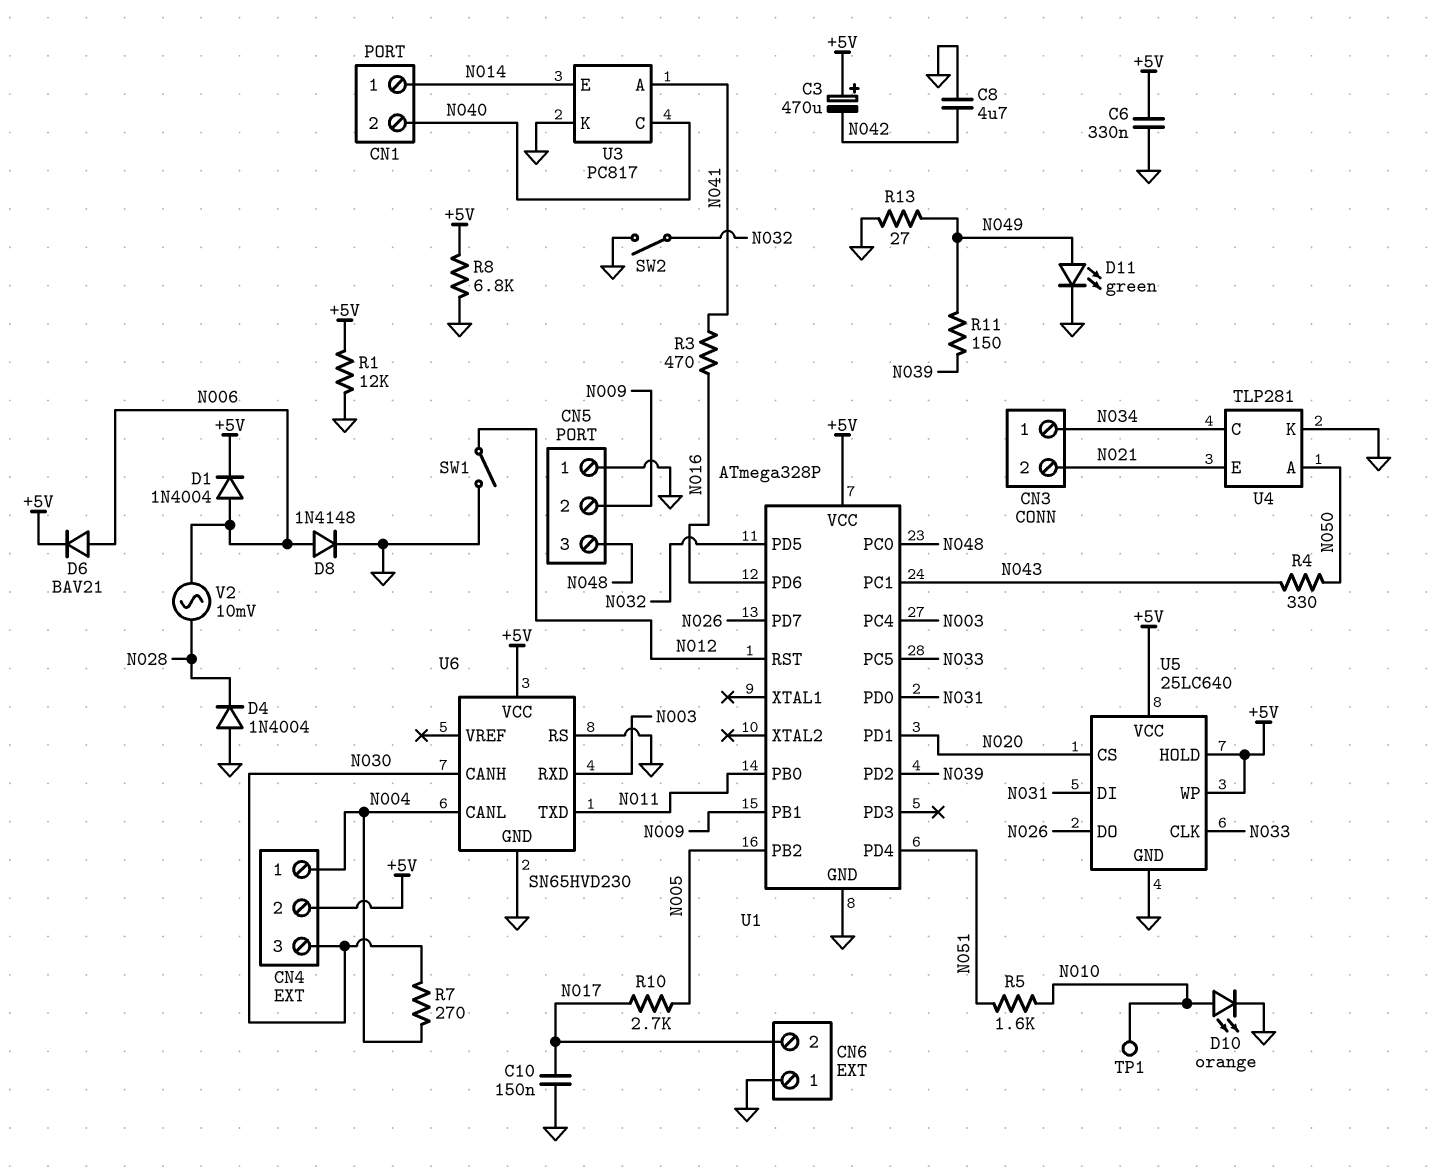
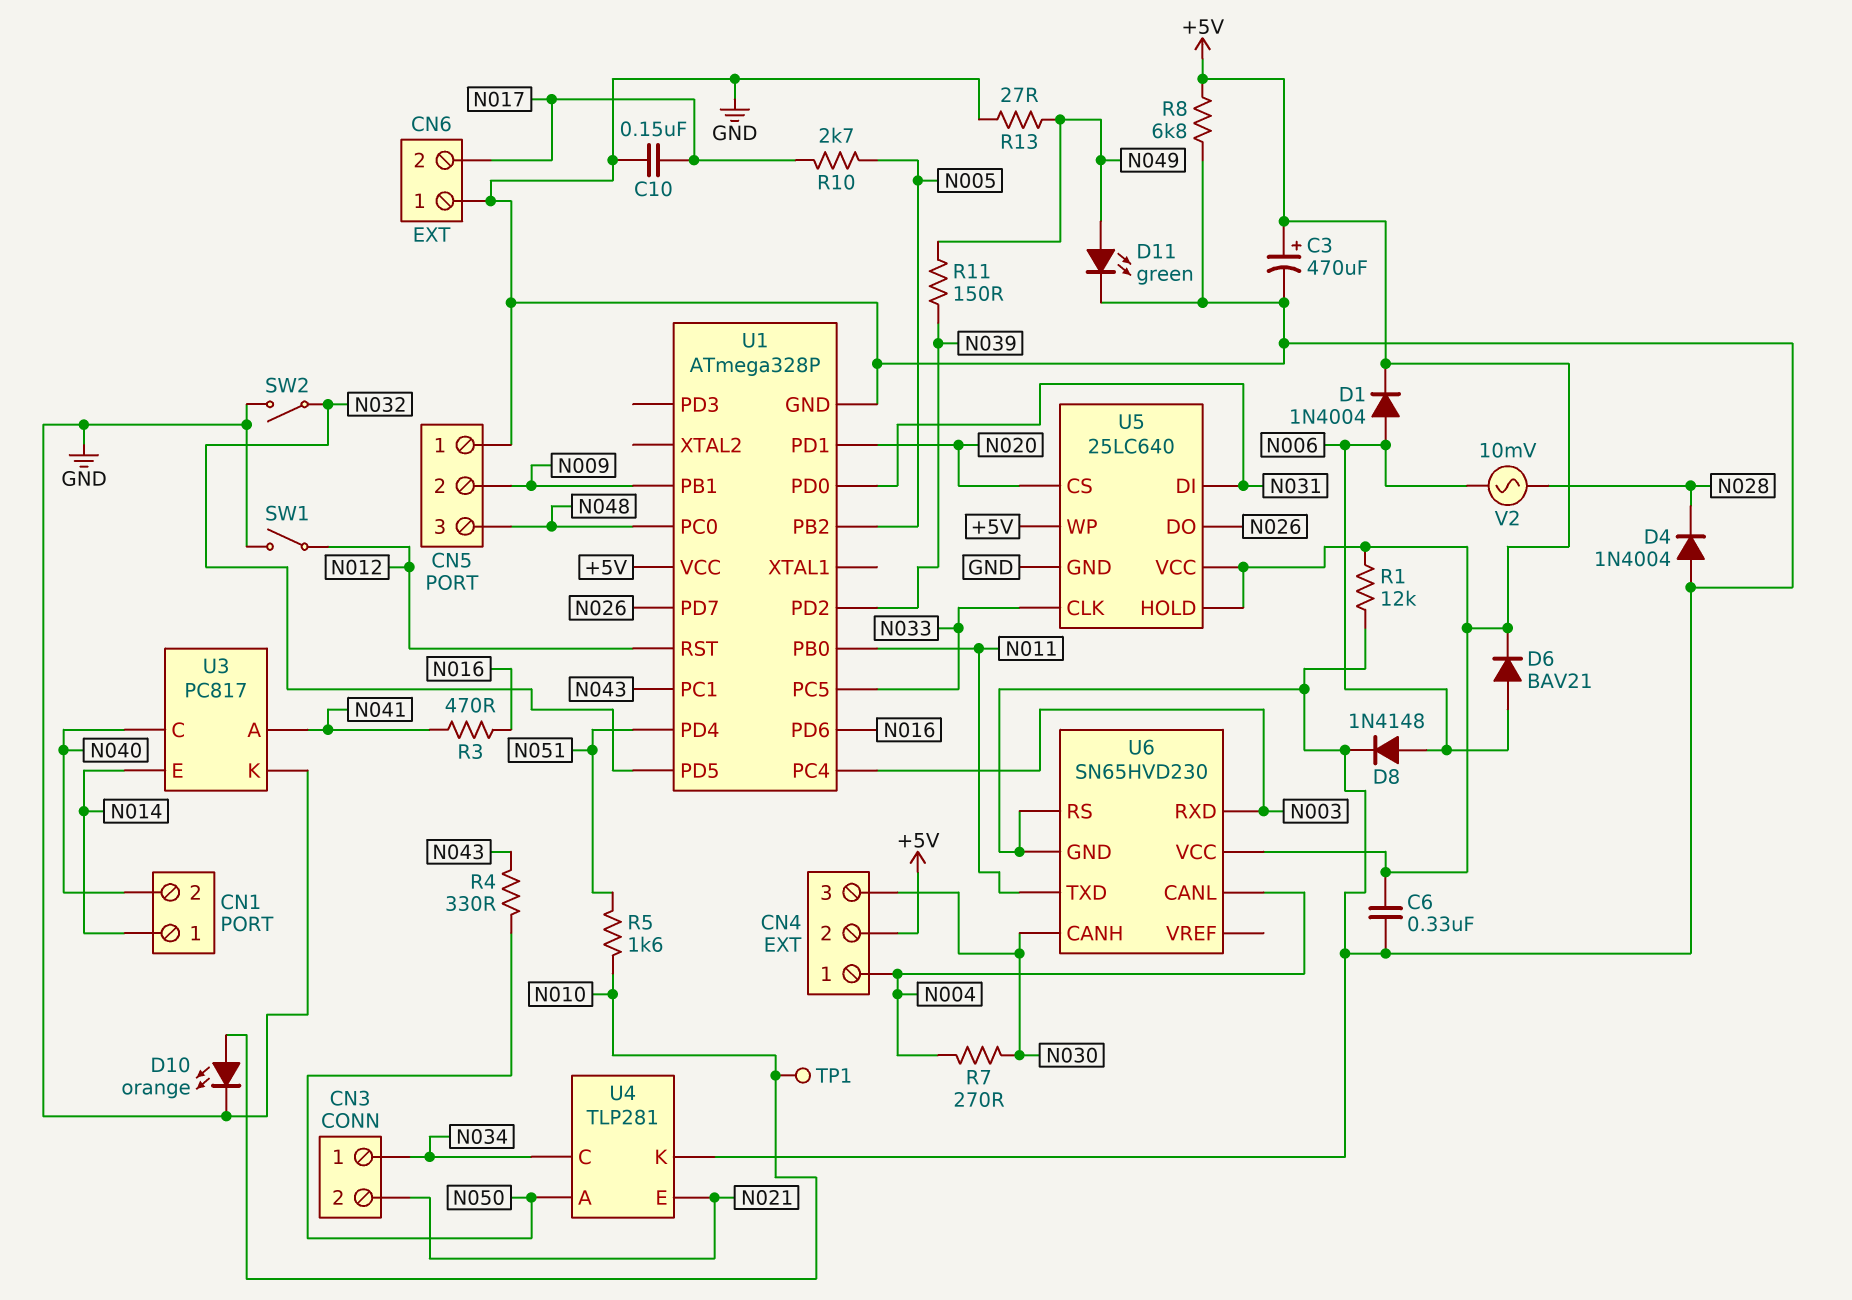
C3: 470uF (plus +5V, minus N042) -> 470uF (plus +5V, minus GND)
C8: 4.7uF (GND, N042) -> none

